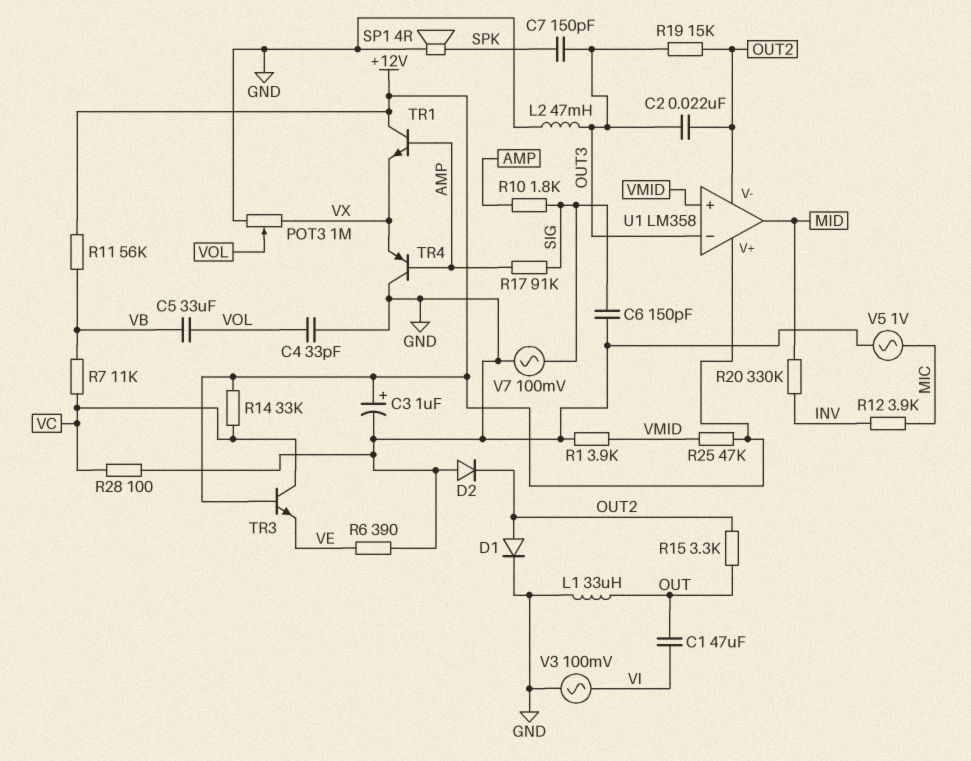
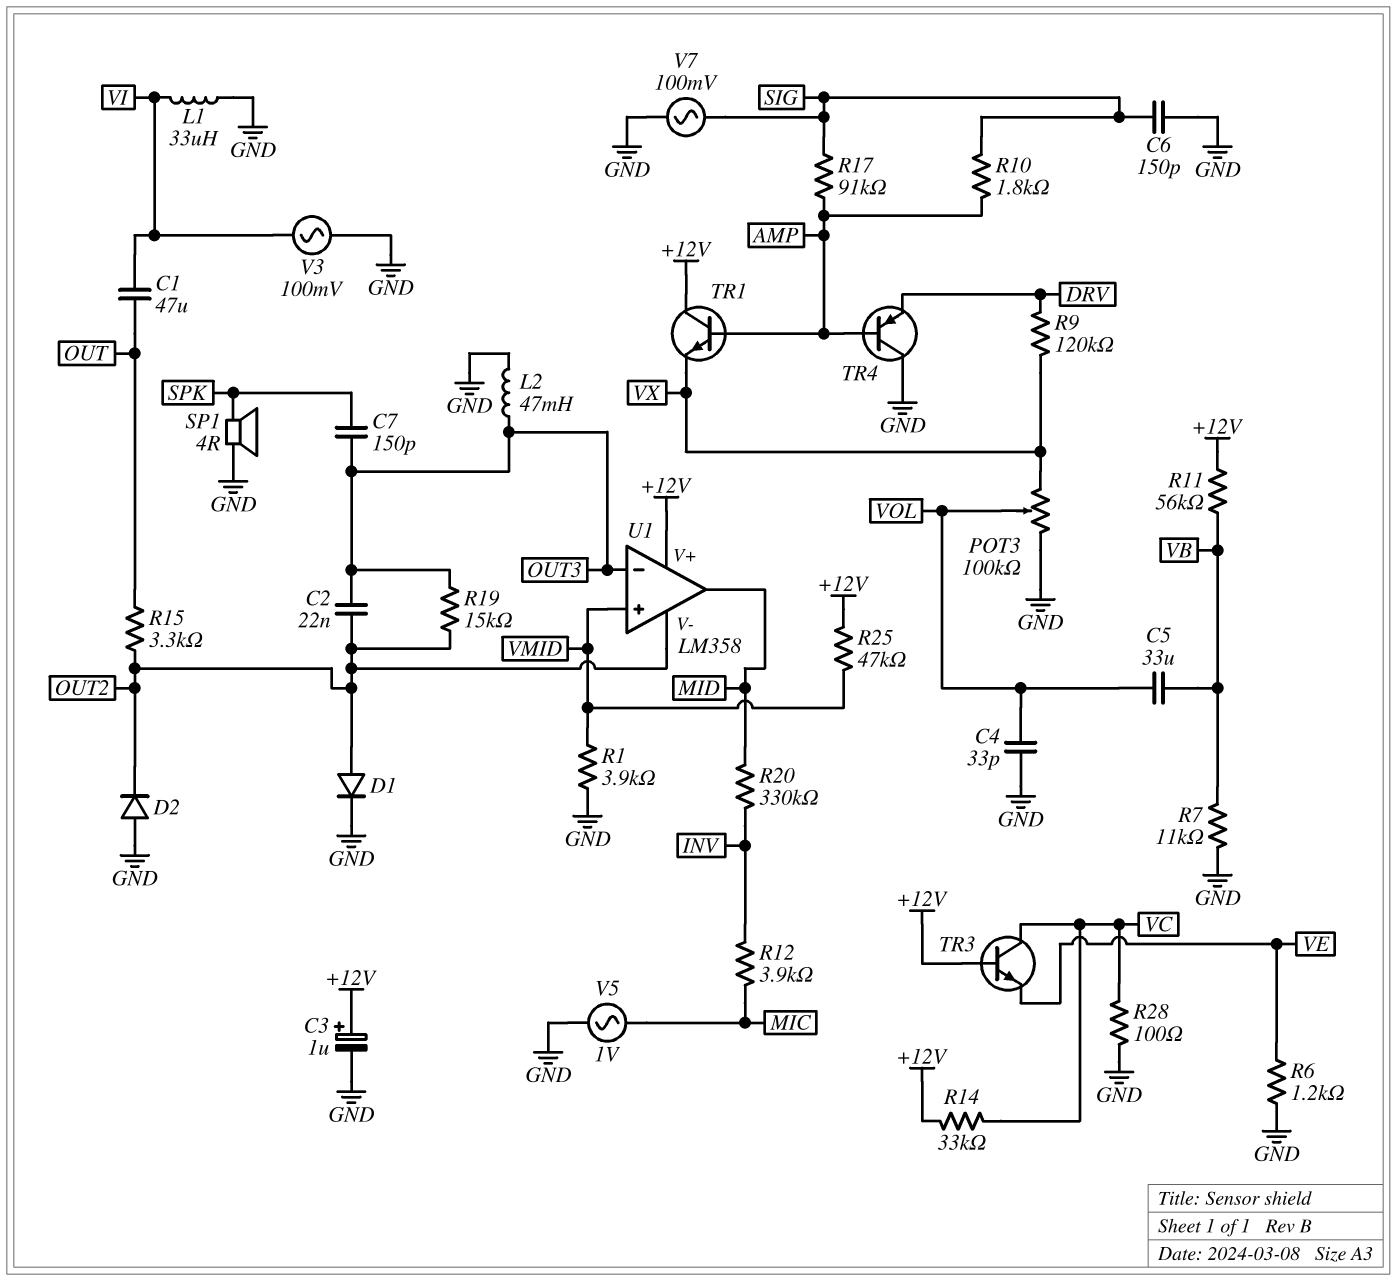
L1: 33uH (GND, OUT) -> 33uH (GND, VI)
POT3: 1M (GND, VX, wiper VOL) -> 100k (GND, VX, wiper VOL)
R6: 390 (GND, VE) -> 1.2k (GND, VE)
R7: 11k (VB, VC) -> 11k (GND, VB)
R9: none -> 120k (DRV, VX)
TR4: PNP (B AMP, C GND, E VX) -> PNP (B AMP, C GND, E DRV)

